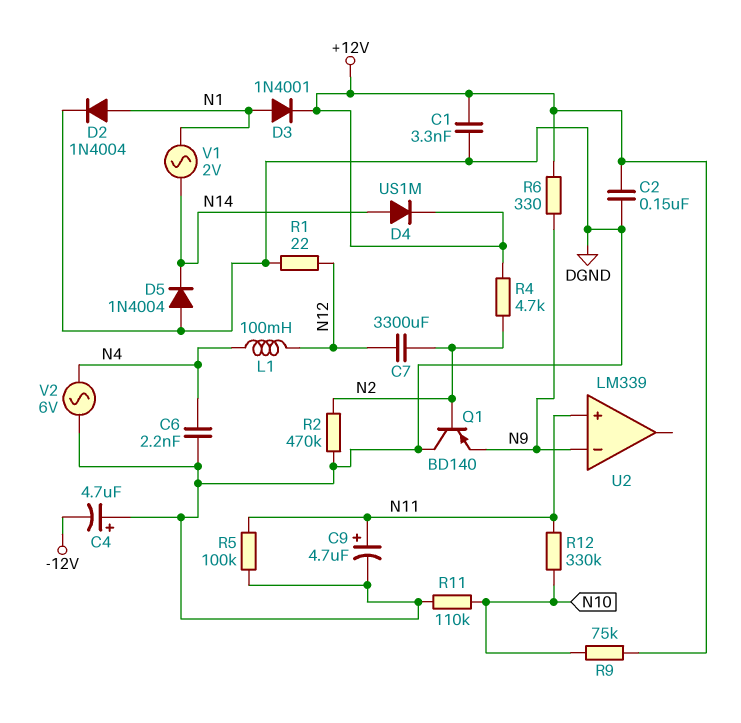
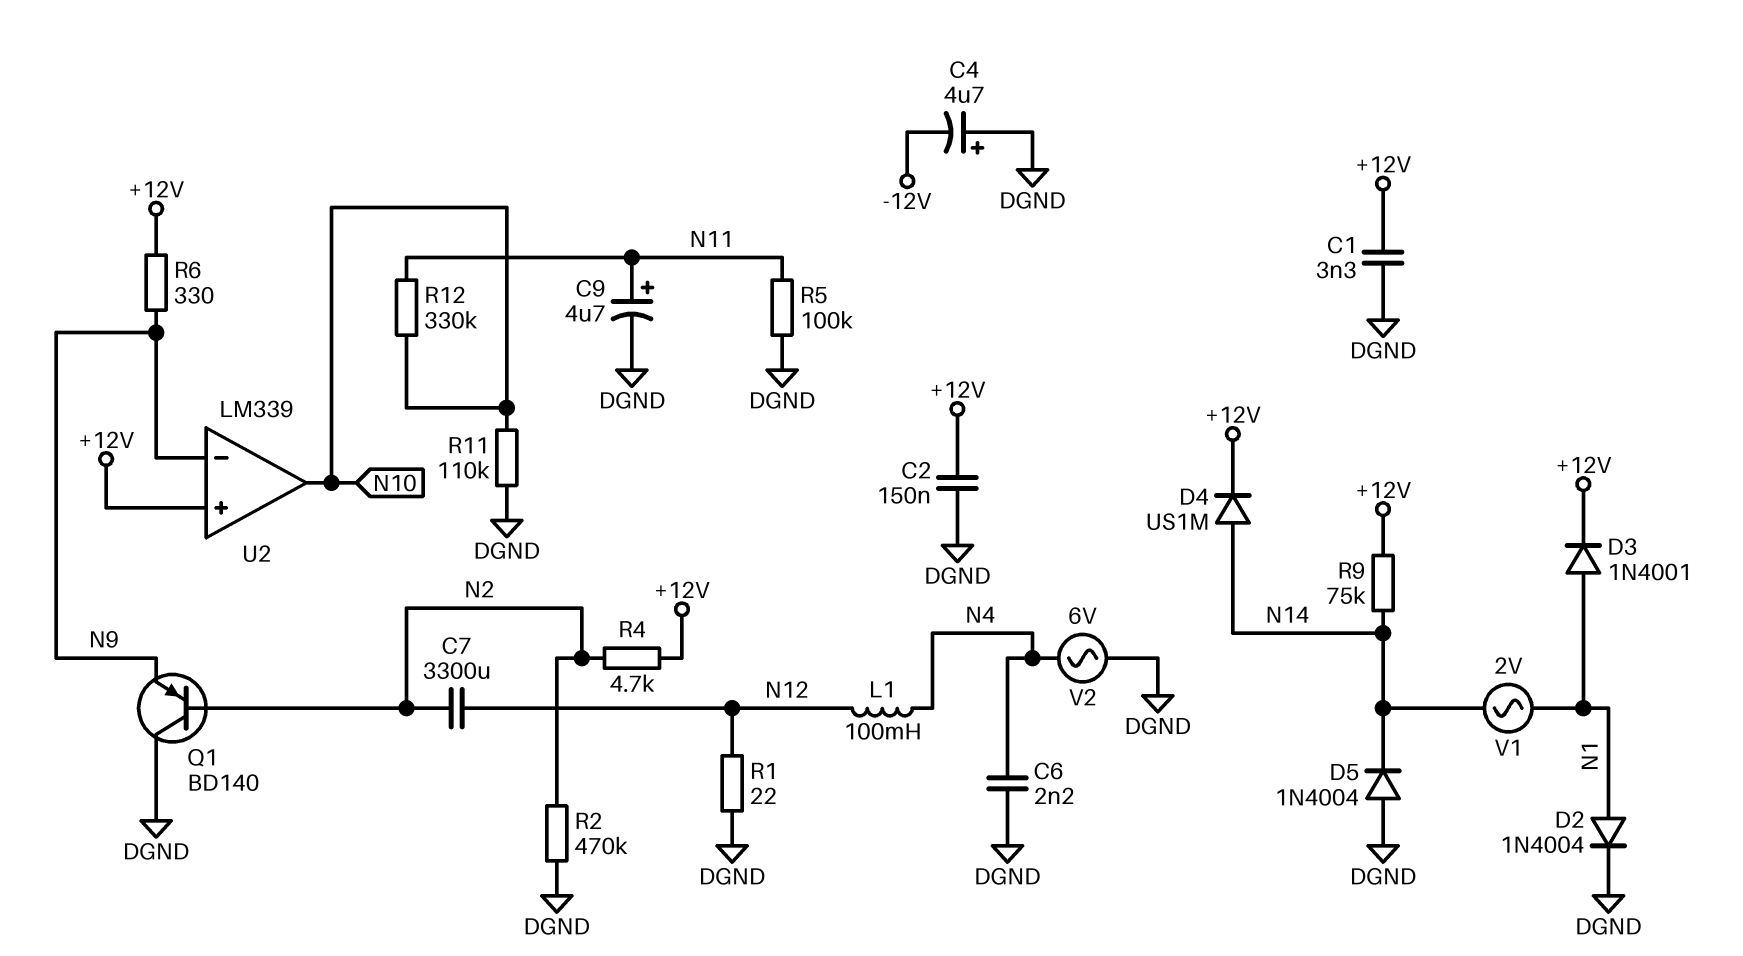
R9: 75k (+12V, N10) -> 75k (+12V, N14)
U2 pin in+: N11 -> +12V
U2 pin out: none -> N10

